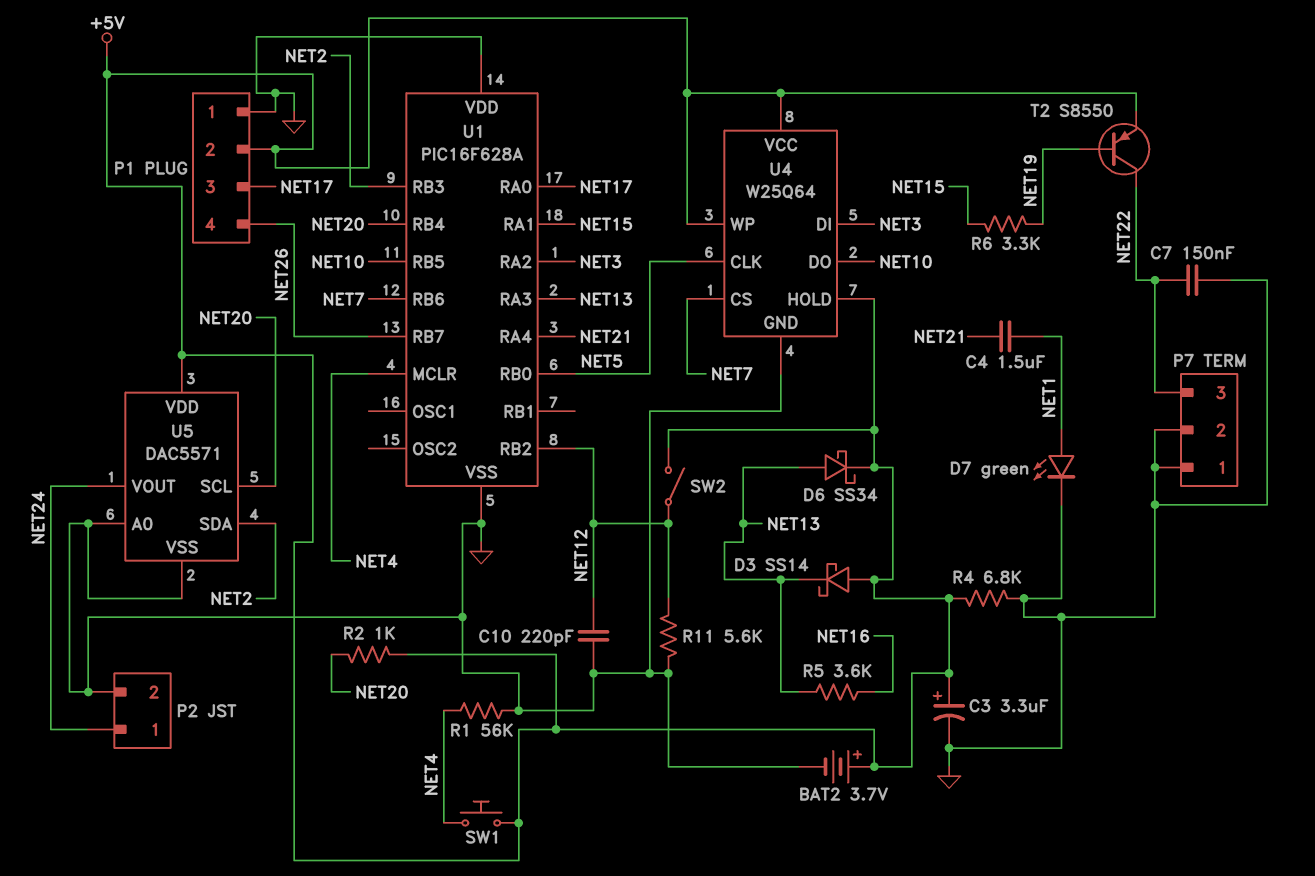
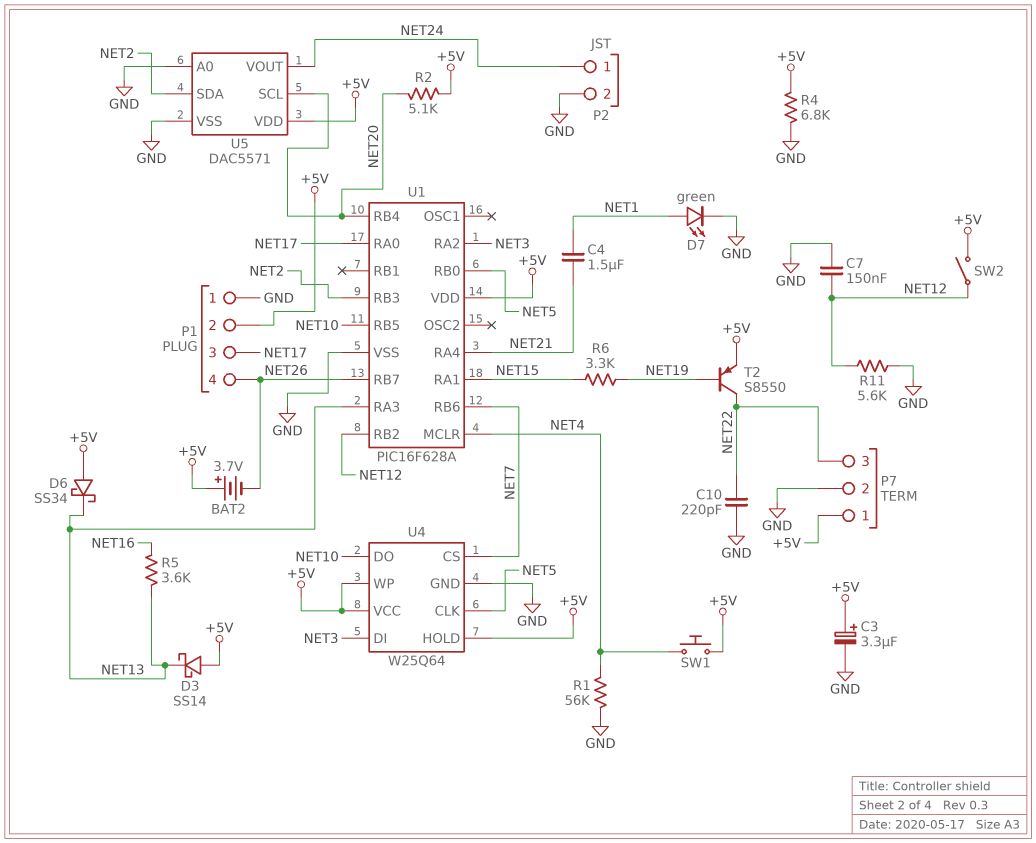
BAT2: 3.7V (plus +5V, minus GND) -> 3.7V (plus +5V, minus NET26)
C7: 150nF (GND, NET22) -> 150nF (GND, NET12)
C10: 220pF (GND, NET12) -> 220pF (GND, NET22)
D6: schottky SS34 (A NET13, K +5V) -> schottky SS34 (A +5V, K NET13)
P7 pin 1: GND -> +5V
R2: 1k (+5V, NET20) -> 5.1k (+5V, NET20)
U1 pin VDD: GND -> +5V

